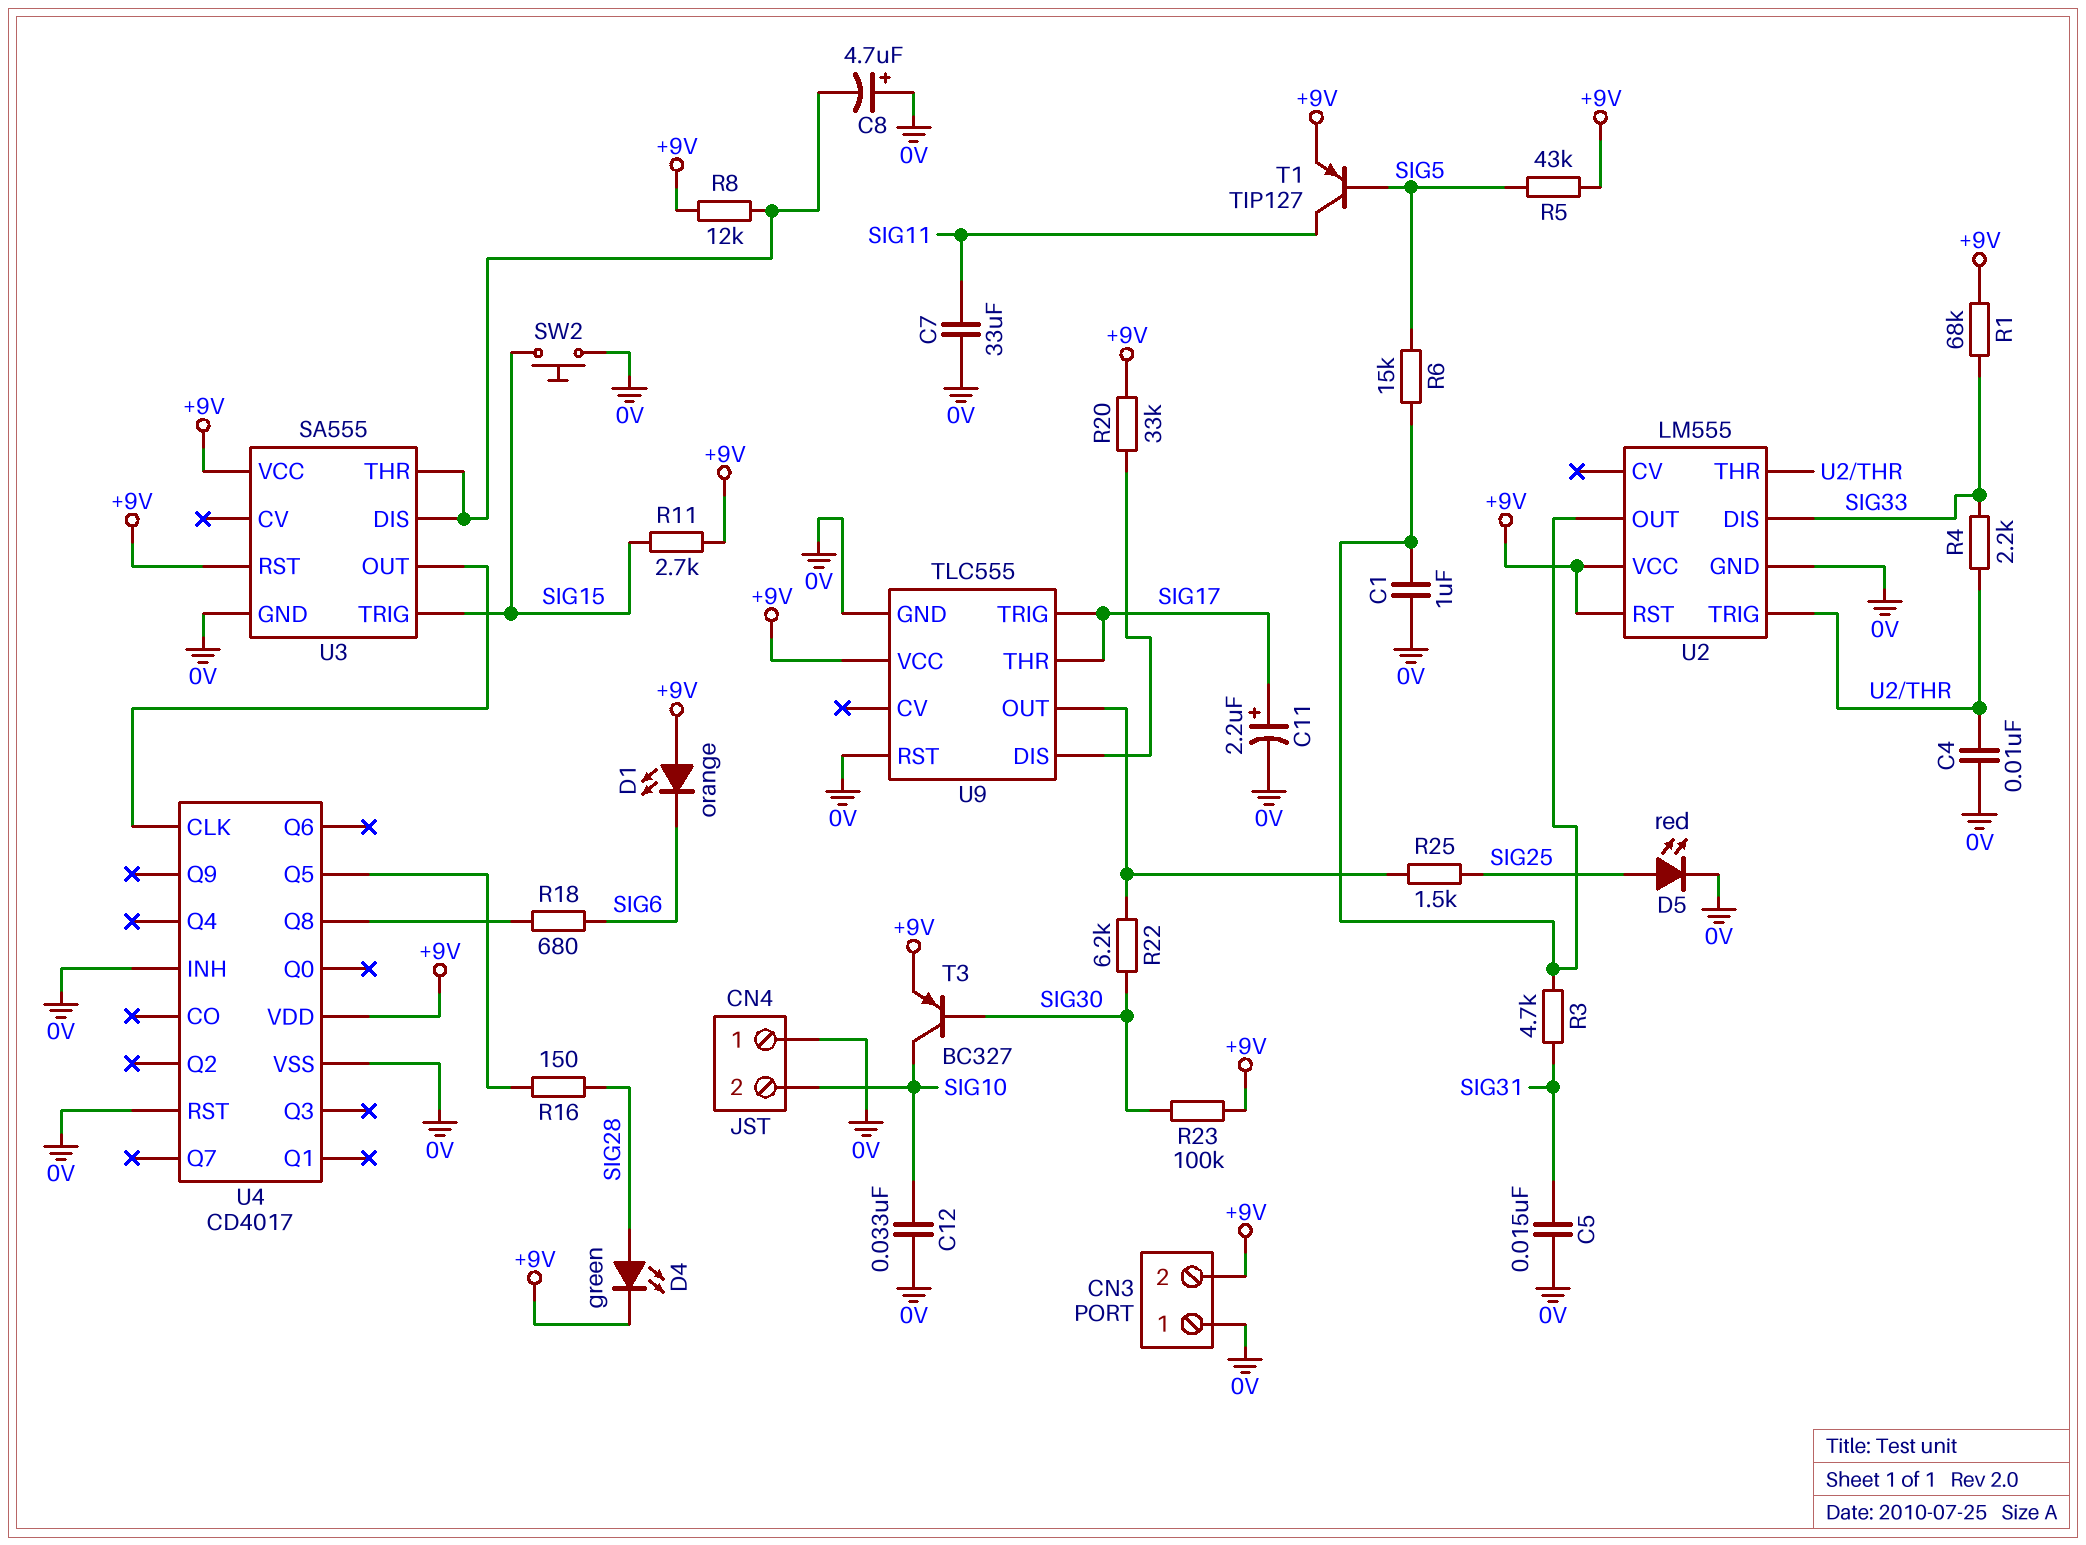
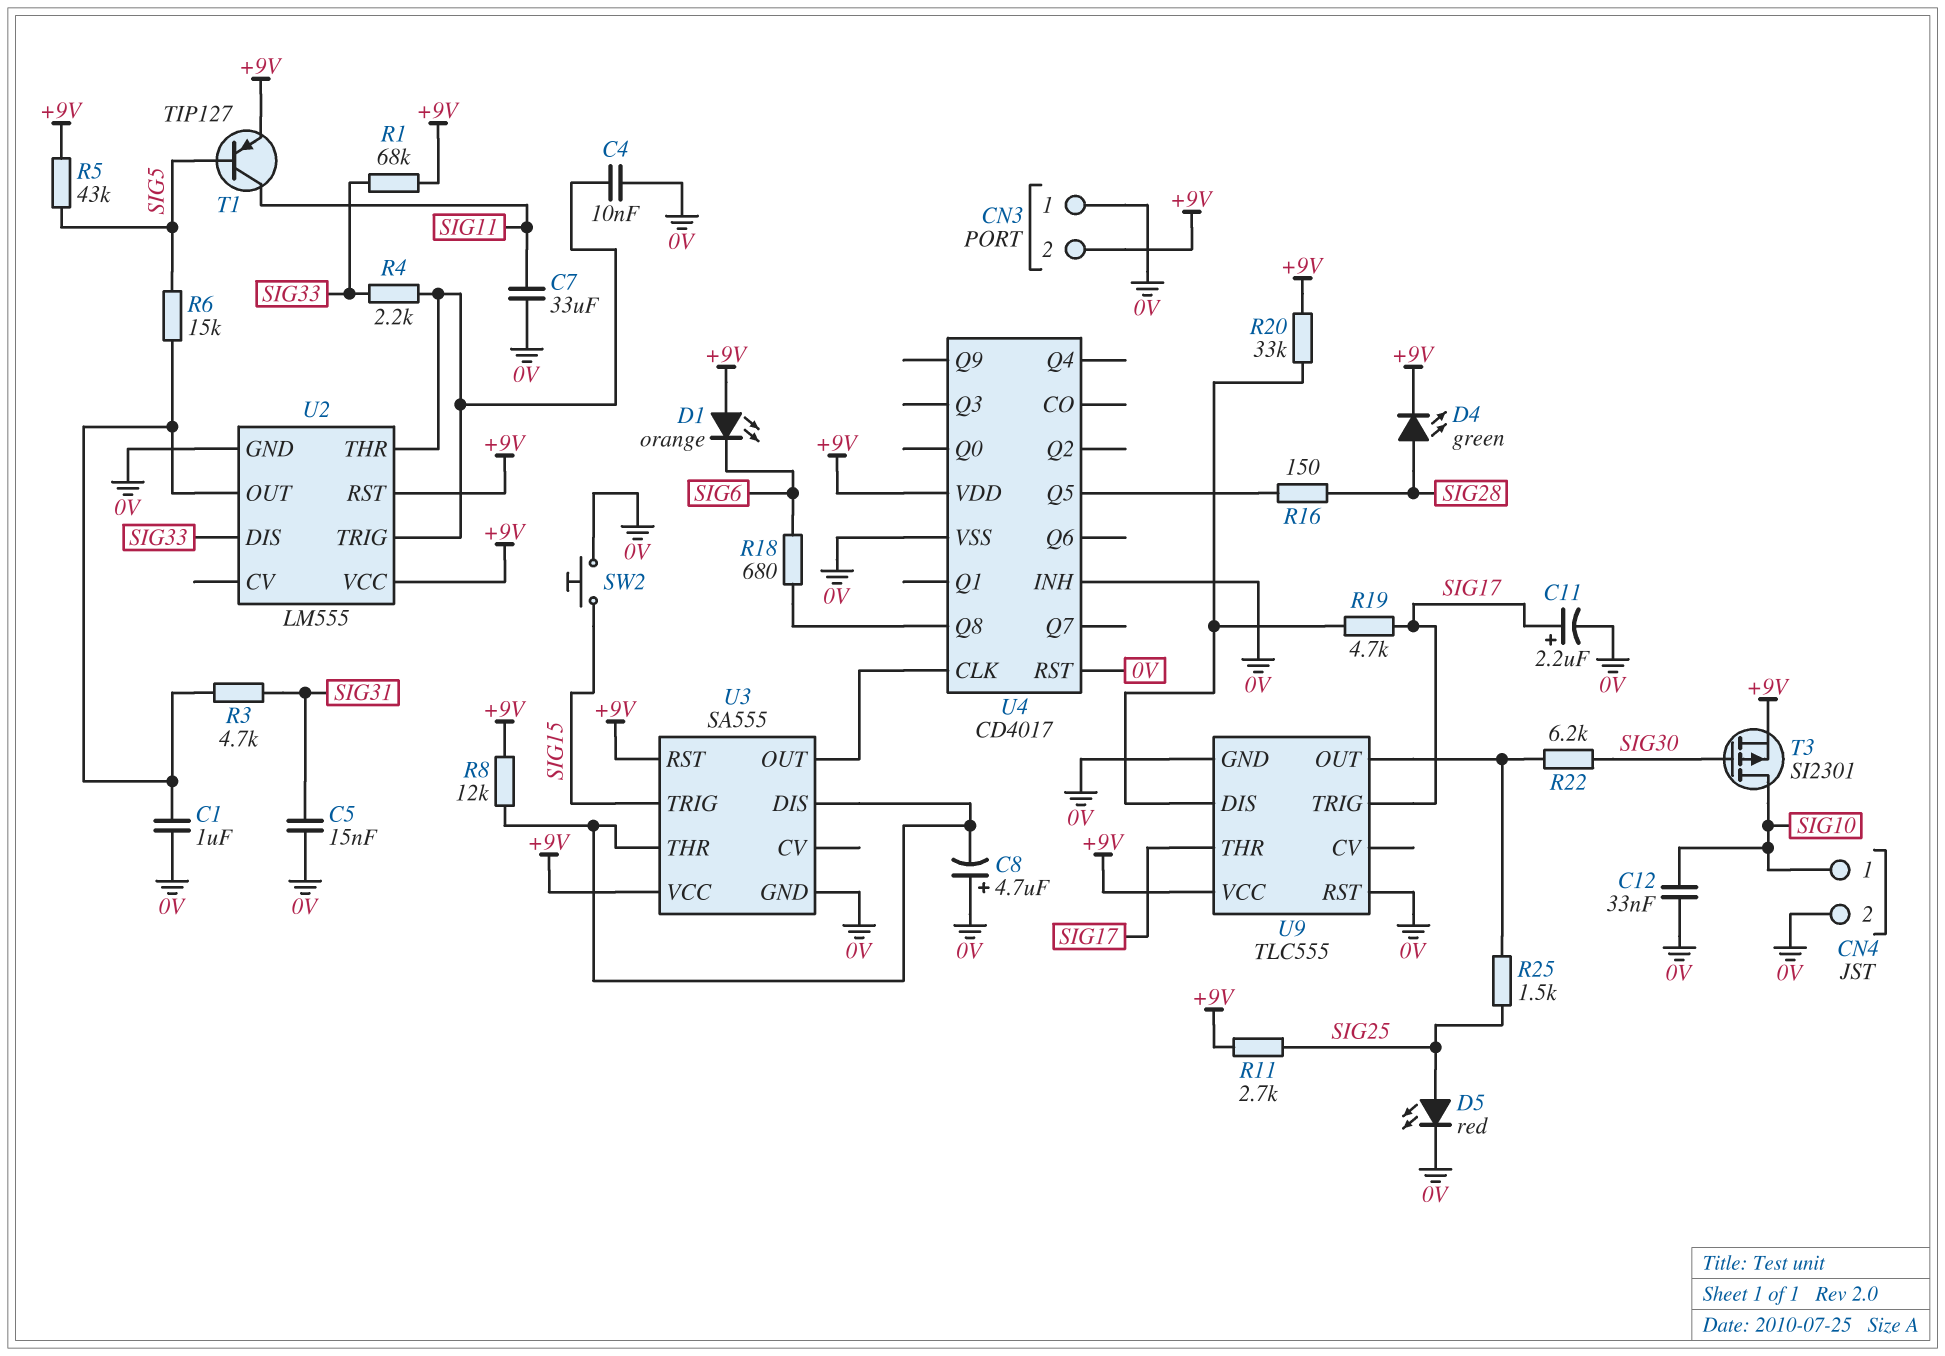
CN4 pin 1: 0V -> SIG10
CN4 pin 2: SIG10 -> 0V
R11: 2.7k (+9V, SIG15) -> 2.7k (+9V, SIG25)
R19: none -> 4.7k (SIG17, U9/DIS)
R23: 100k (+9V, SIG30) -> none
T3: PNP BC327 (B SIG30, C SIG10, E +9V) -> PMOS SI2301 (G SIG30, D SIG10, S +9V)

